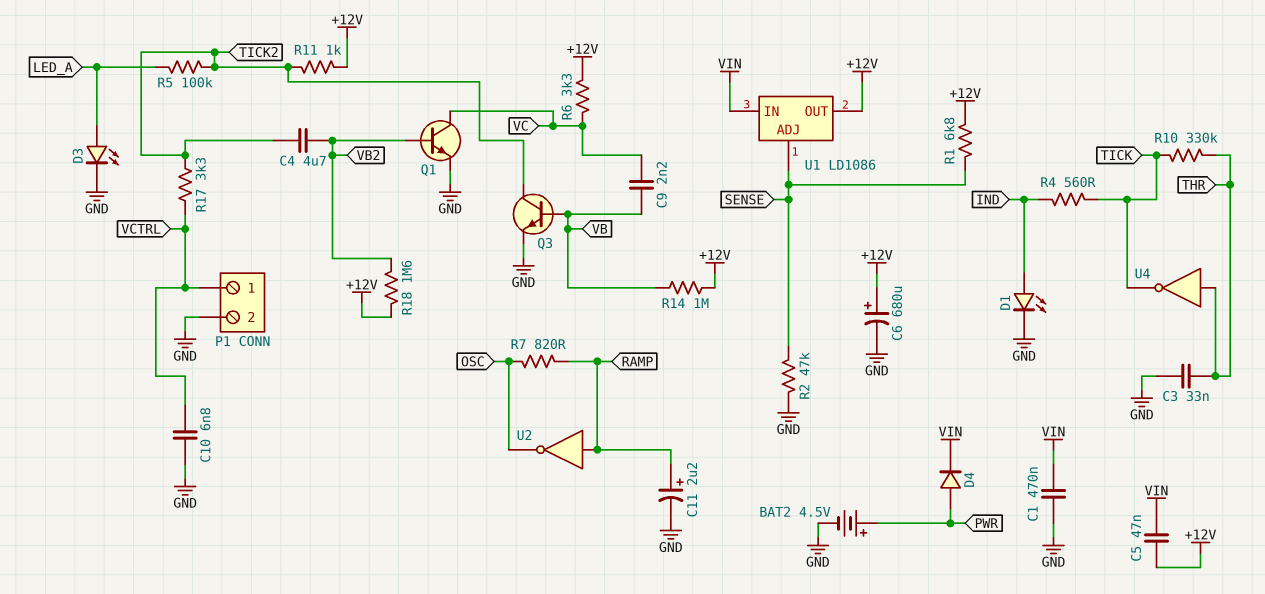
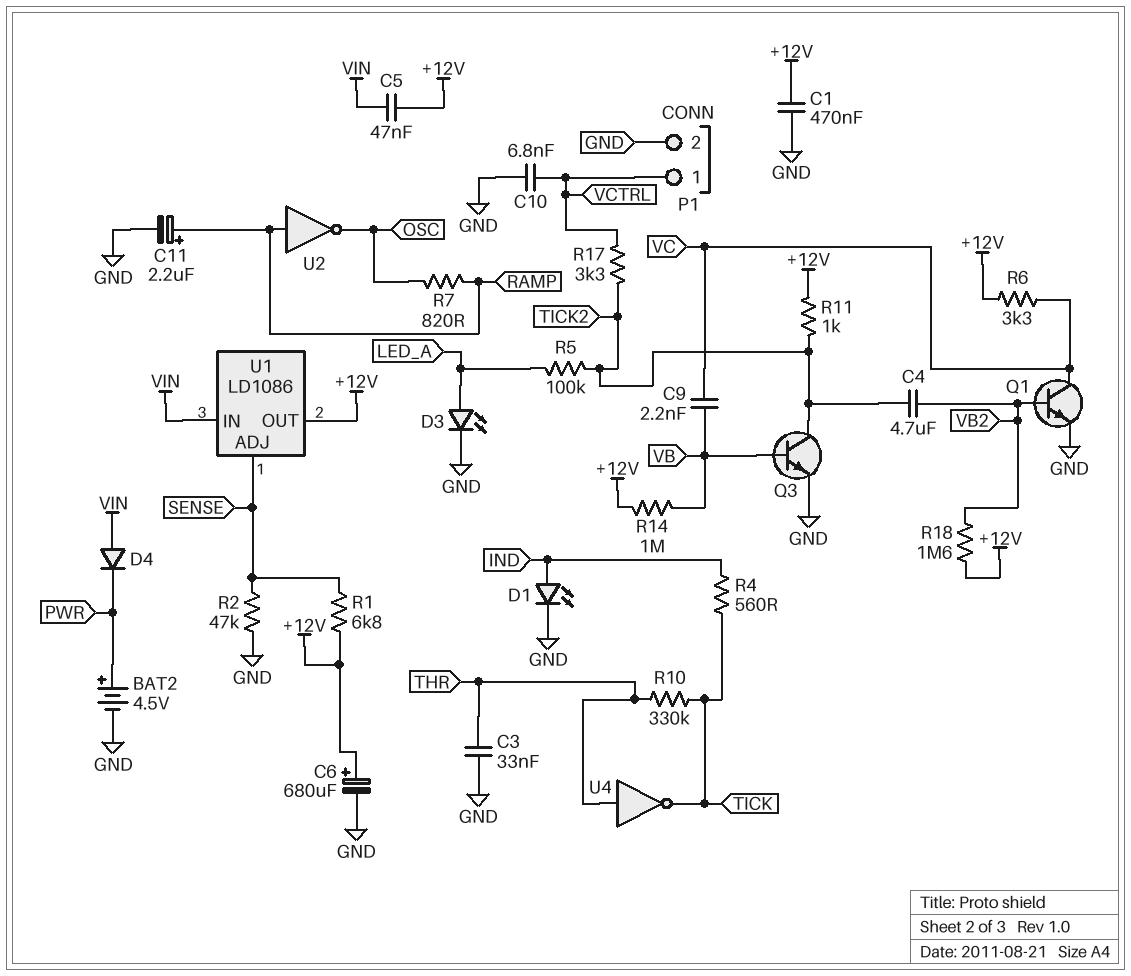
C1: 470nF (GND, VIN) -> 470nF (+12V, GND)
D4: diode (A PWR, K VIN) -> diode (A VIN, K PWR)

